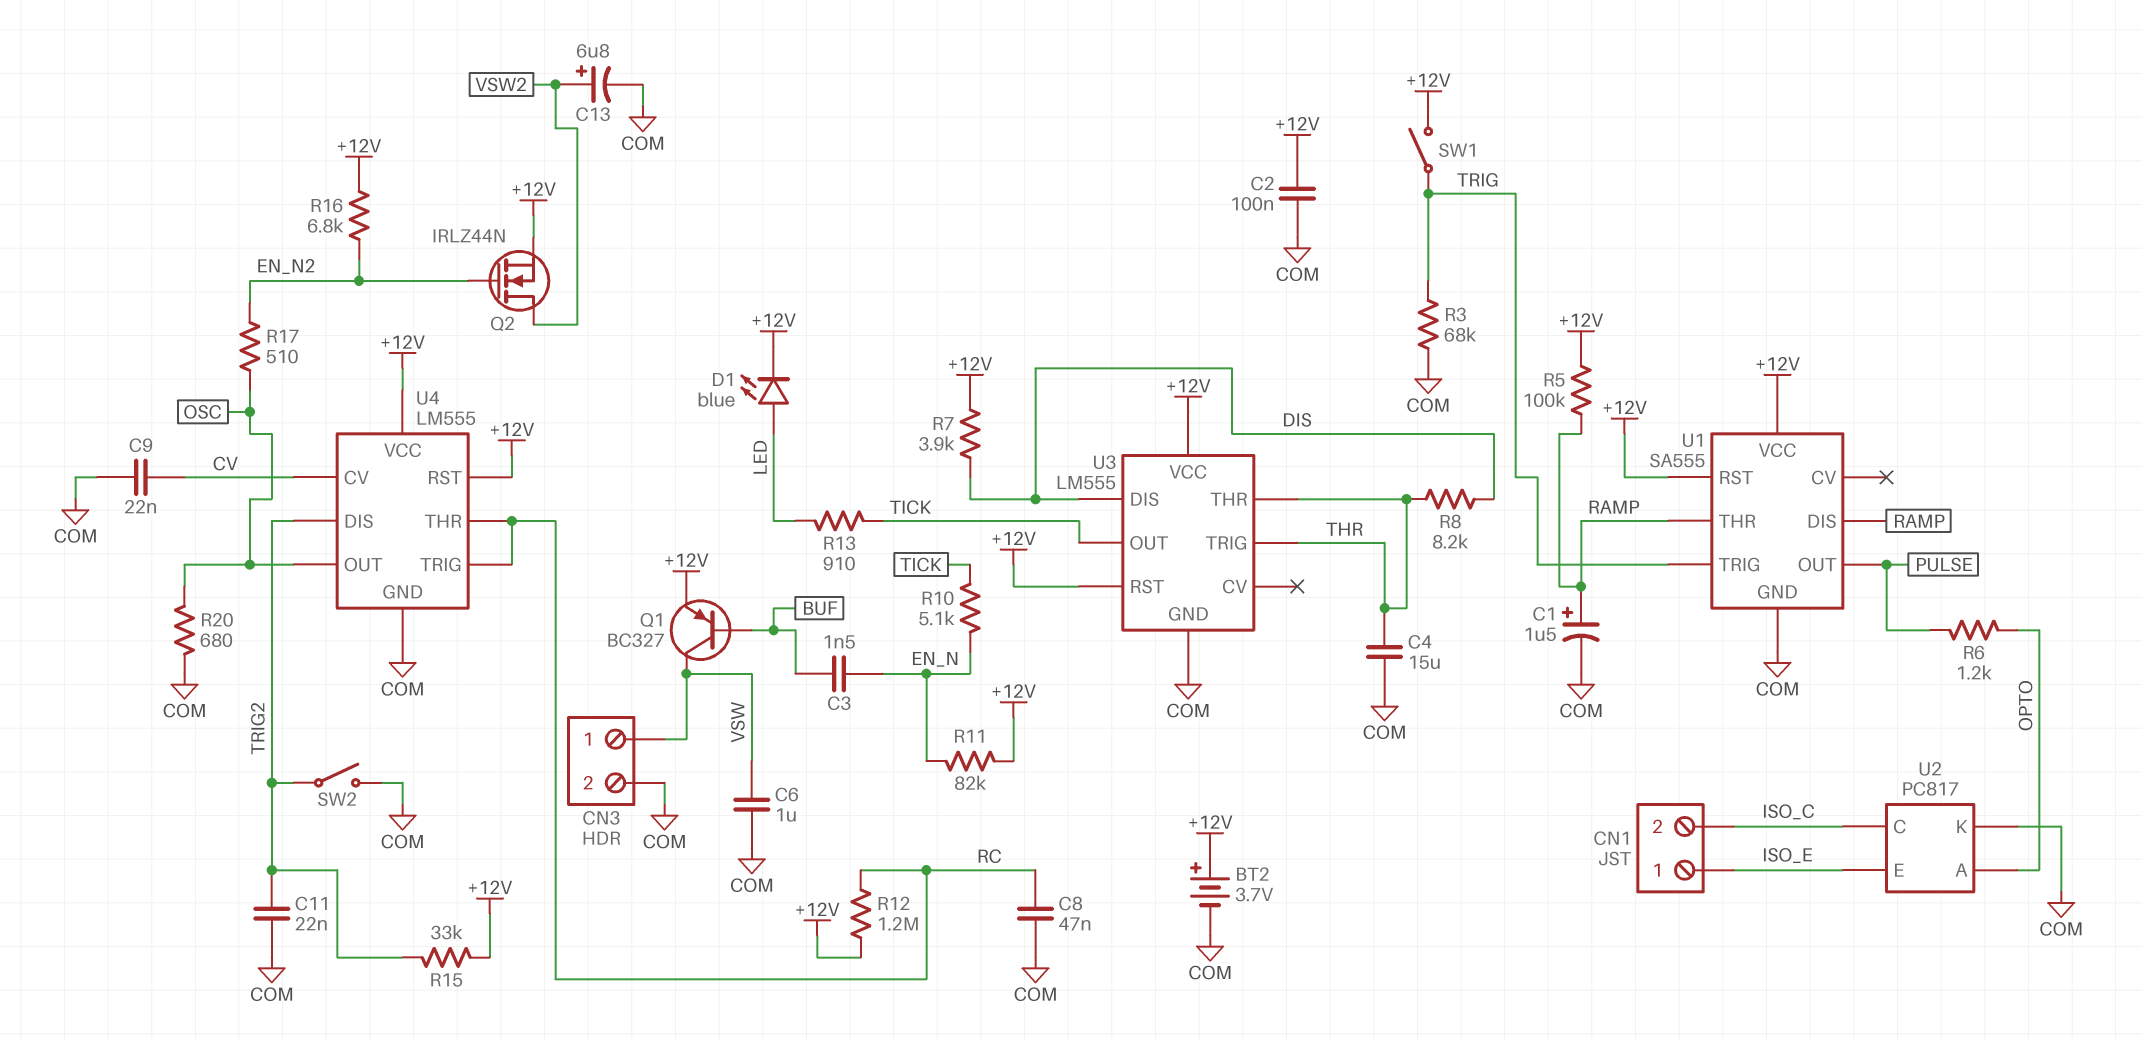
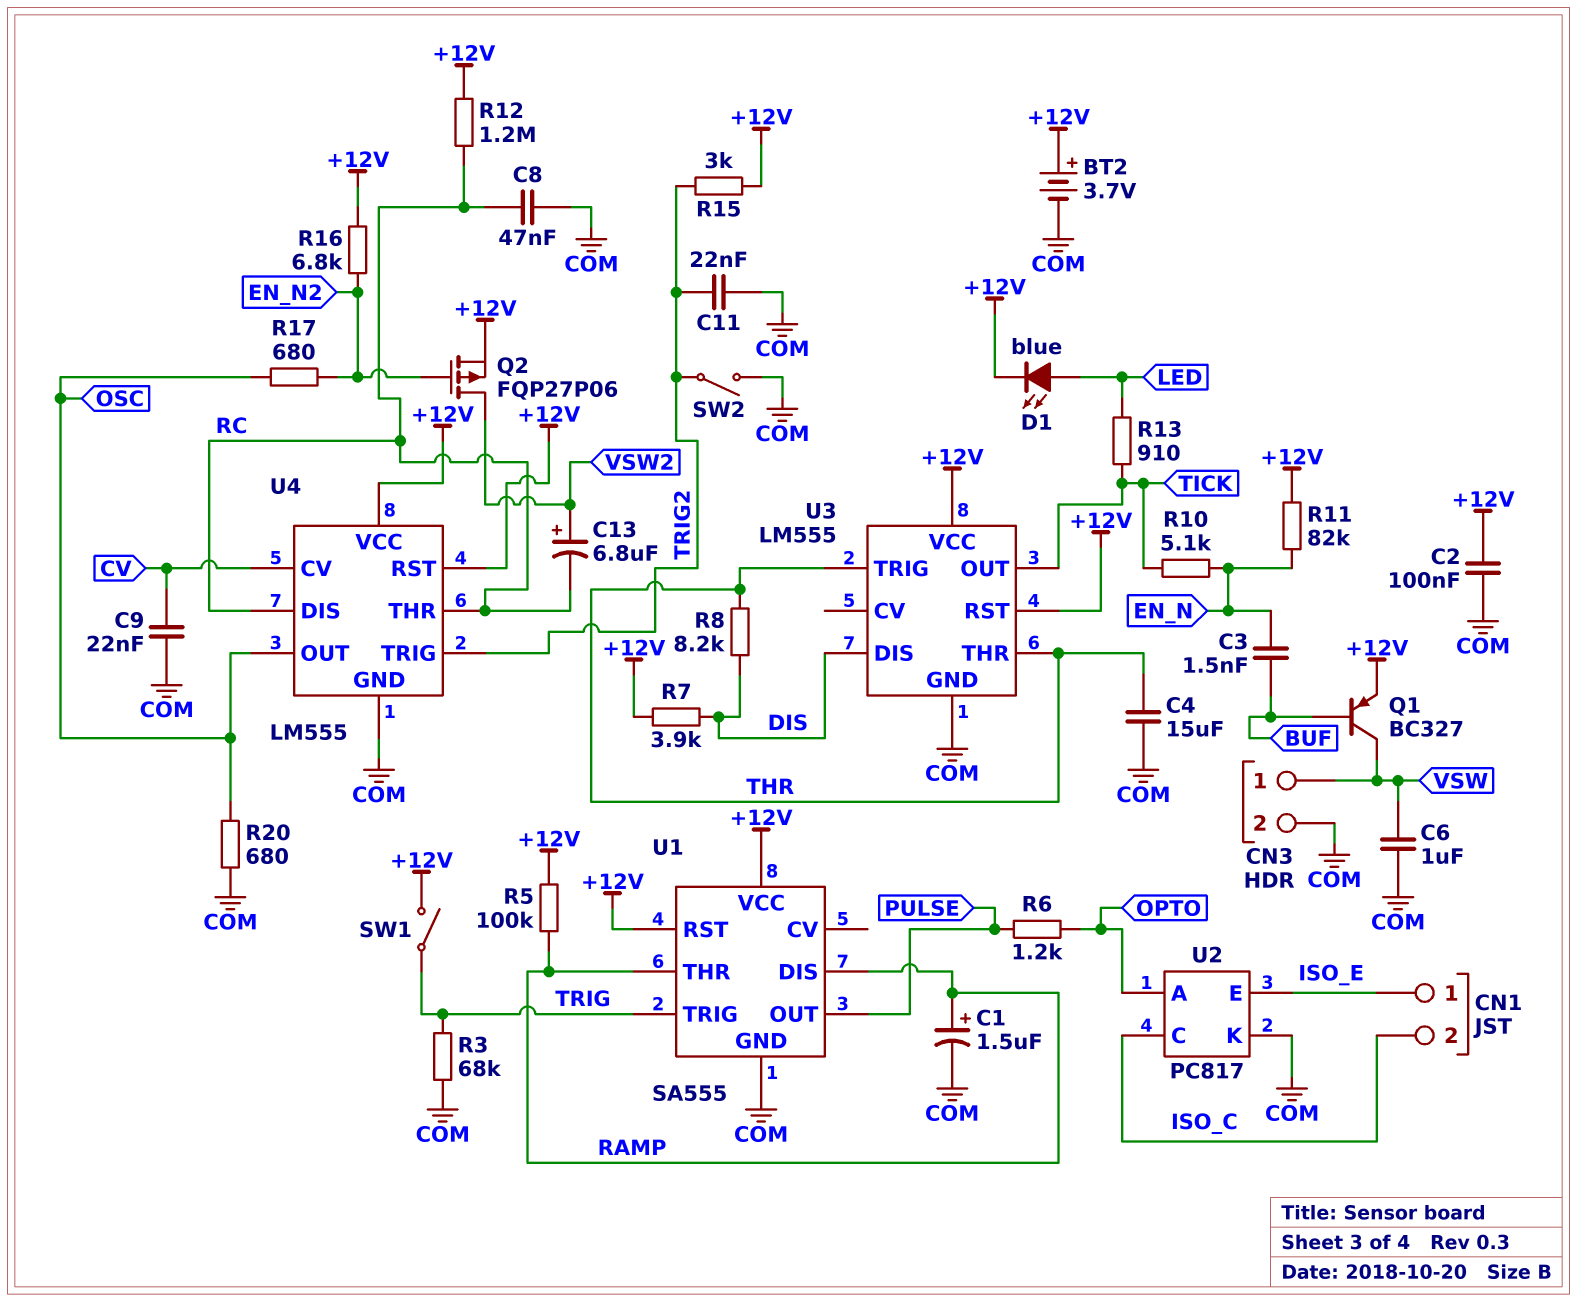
C13: 6.8uF (plus VSW2, minus COM) -> 6.8uF (plus VSW2, minus RC)
Q2: NMOS IRLZ44N (G EN_N2, D VSW2, S +12V) -> PMOS FQP27P06 (G EN_N2, D VSW2, S +12V)
R15: 33k (+12V, TRIG2) -> 3k (+12V, TRIG2)
R17: 510 (EN_N2, OSC) -> 680 (EN_N2, OSC)
U4 pin DIS: TRIG2 -> RC
U4 pin TRIG: RC -> TRIG2

